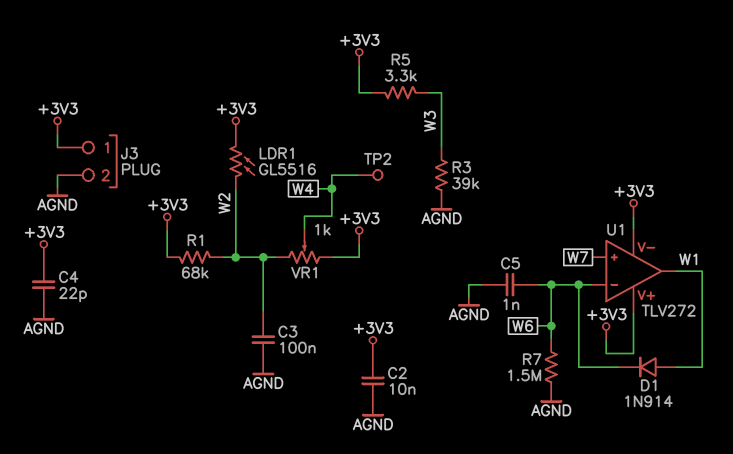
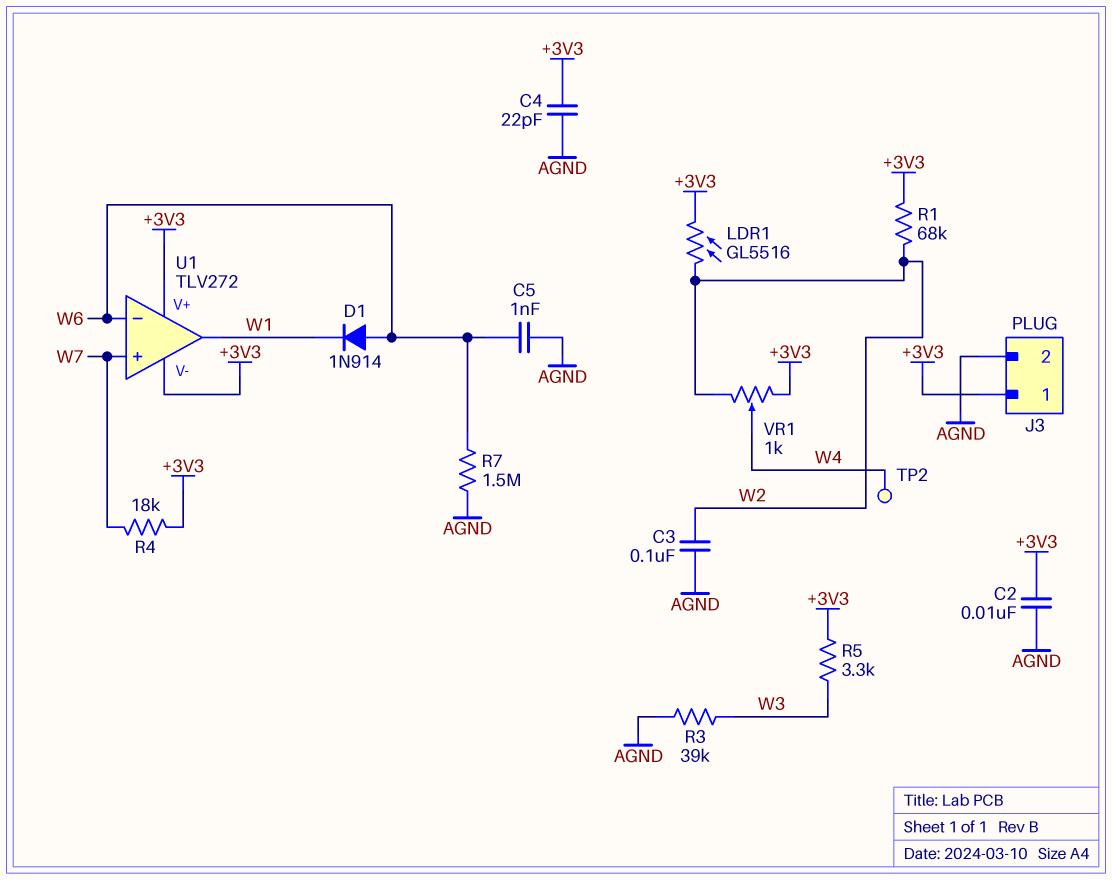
D1: diode 1N914 (A W1, K W6) -> diode 1N914 (A W6, K W1)
R4: none -> 18k (+3V3, W7)

